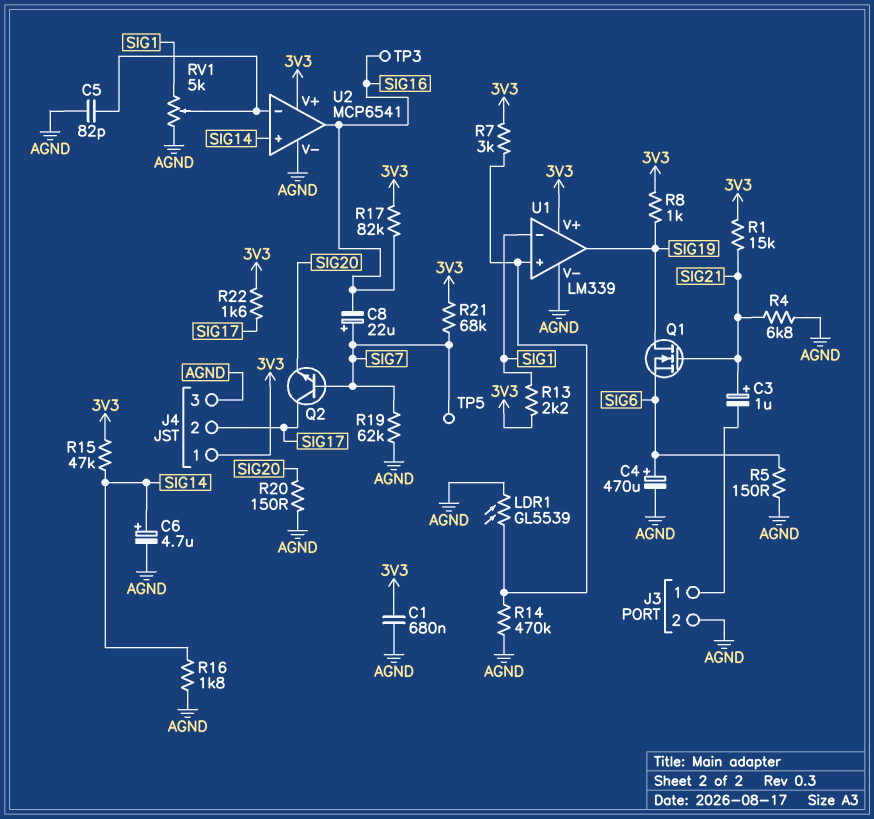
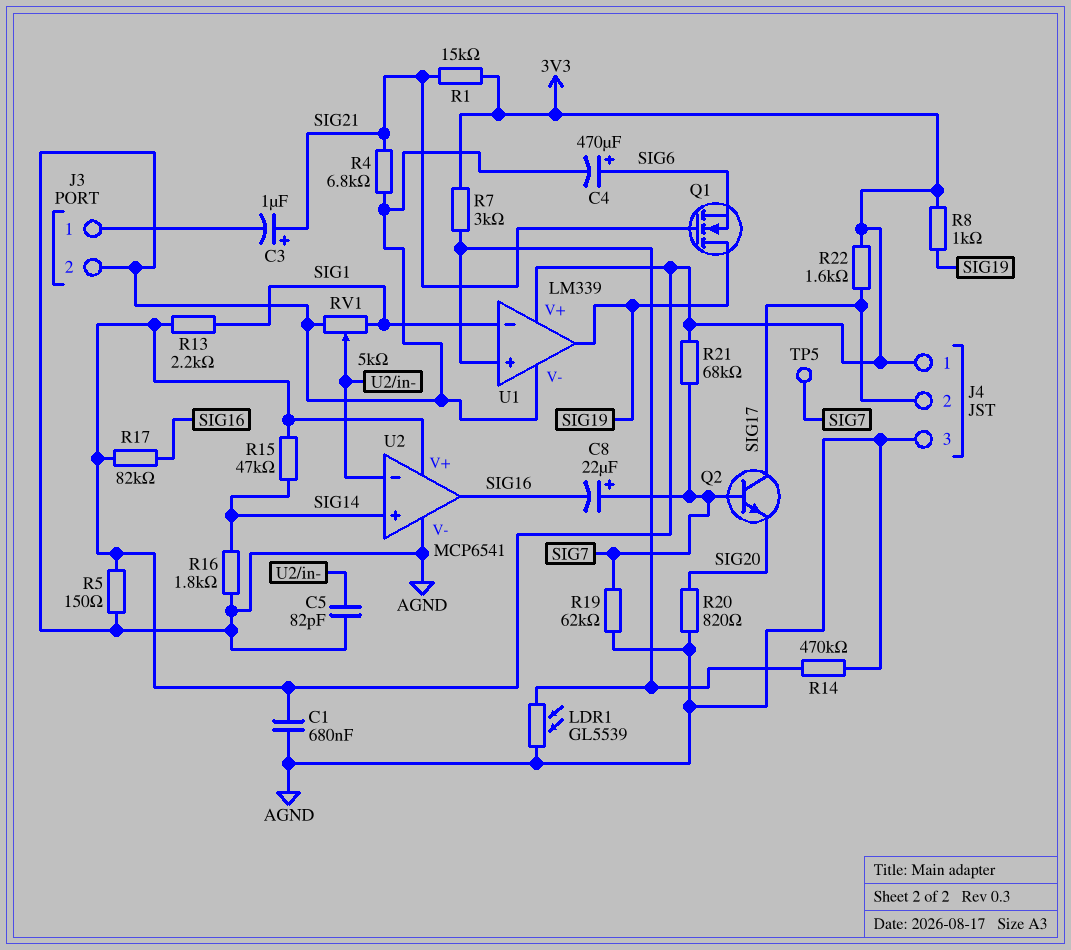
C6: 4.7uF (plus SIG14, minus AGND) -> none
R5: 150 (AGND, SIG6) -> 150 (3V3, AGND)
R20: 150 (AGND, SIG20) -> 820 (AGND, SIG20)
TP3: test point (SIG16) -> none

